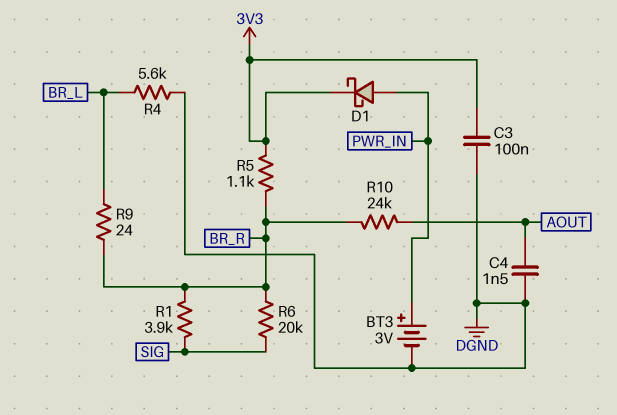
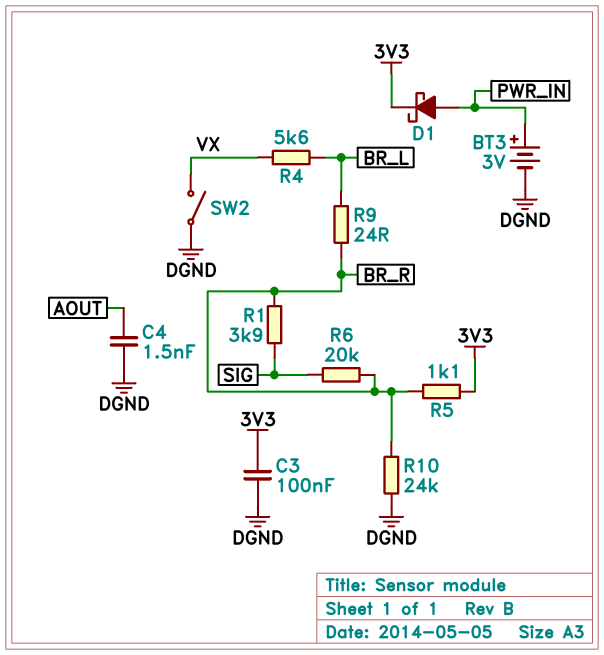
R4: 5.6k (BR_L, DGND) -> 5.6k (BR_L, VX)
R10: 24k (AOUT, BR_R) -> 24k (BR_R, DGND)
SW2: none -> switch (DGND, VX)

